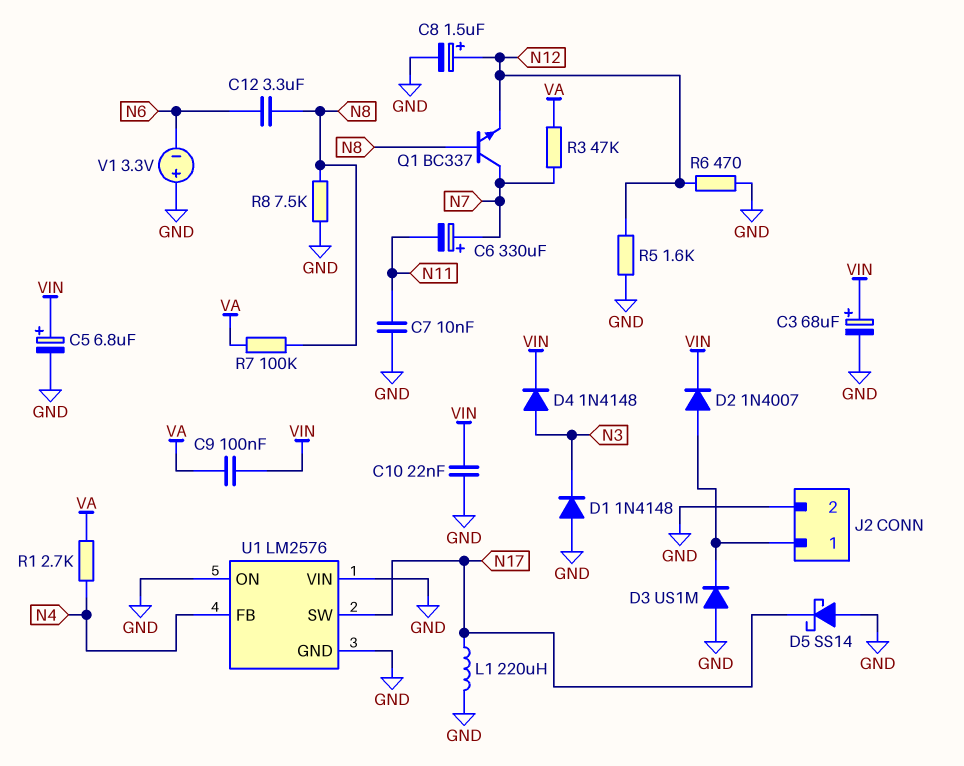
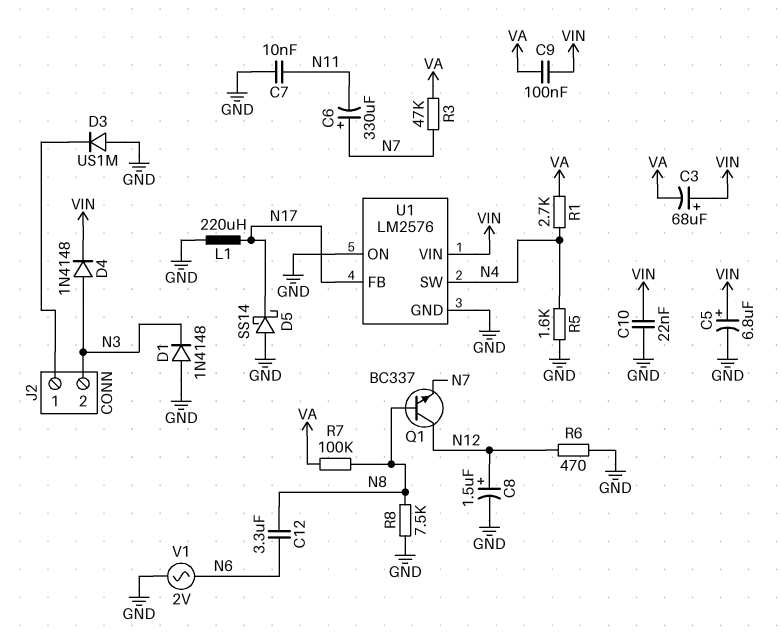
C3: 68uF (plus VIN, minus GND) -> 68uF (plus VIN, minus VA)
D2: diode 1N4007 (A J2/1, K VIN) -> none
J2 pin 2: GND -> N3
Q1: NPN BC337 (B N8, C N7, E N12) -> NPN BC337 (B N8, C N12, E N7)
R5: 1.6k (GND, N12) -> 1.6k (GND, N4)
U1 pin FB: N4 -> N17
U1 pin SW: N17 -> N4
U1 pin VIN: GND -> VIN
V1: 3.3V (plus GND, minus N6) -> AC 2V (GND, N6)

